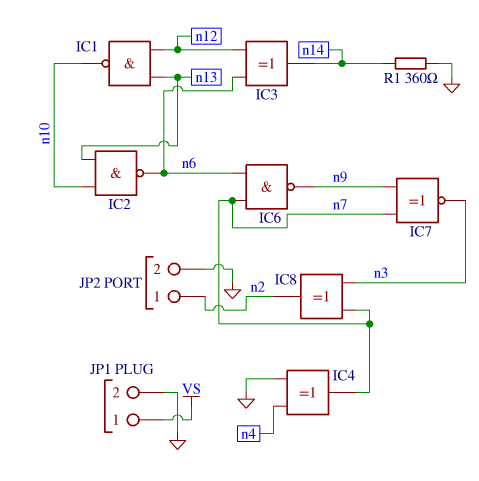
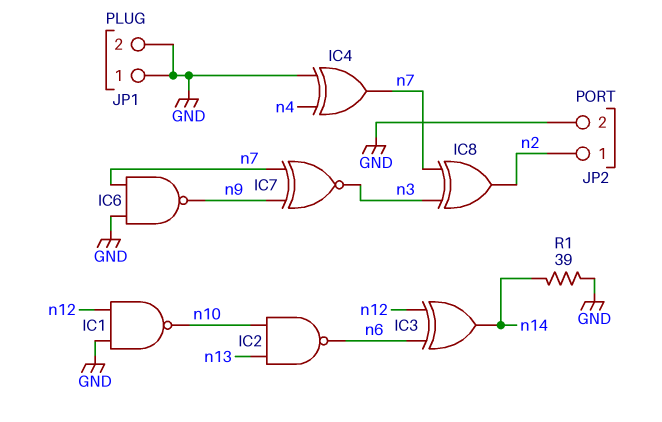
IC1: NAND (in n12, in n13, out n10) -> NAND (in GND, in n12, out n10)
IC6: NAND (in n6, in n7, out n9) -> NAND (in GND, in n7, out n9)
JP1 pin 1: VS -> GND
R1: 360 (GND, n14) -> 39 (GND, n14)

